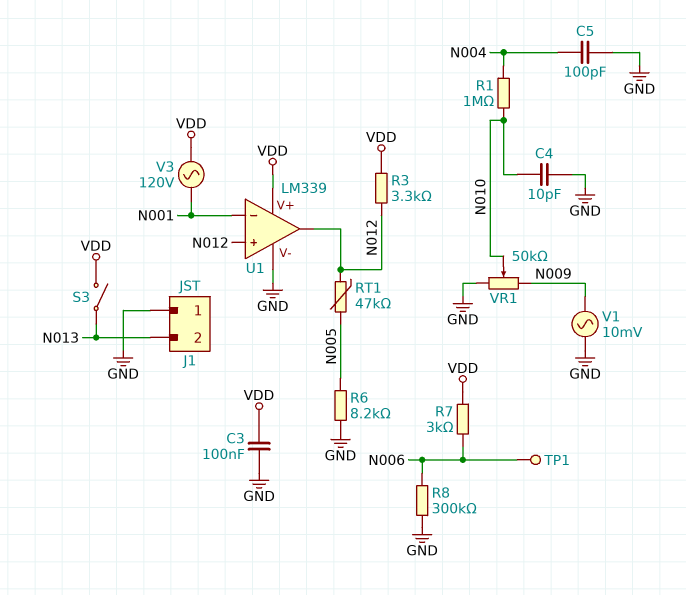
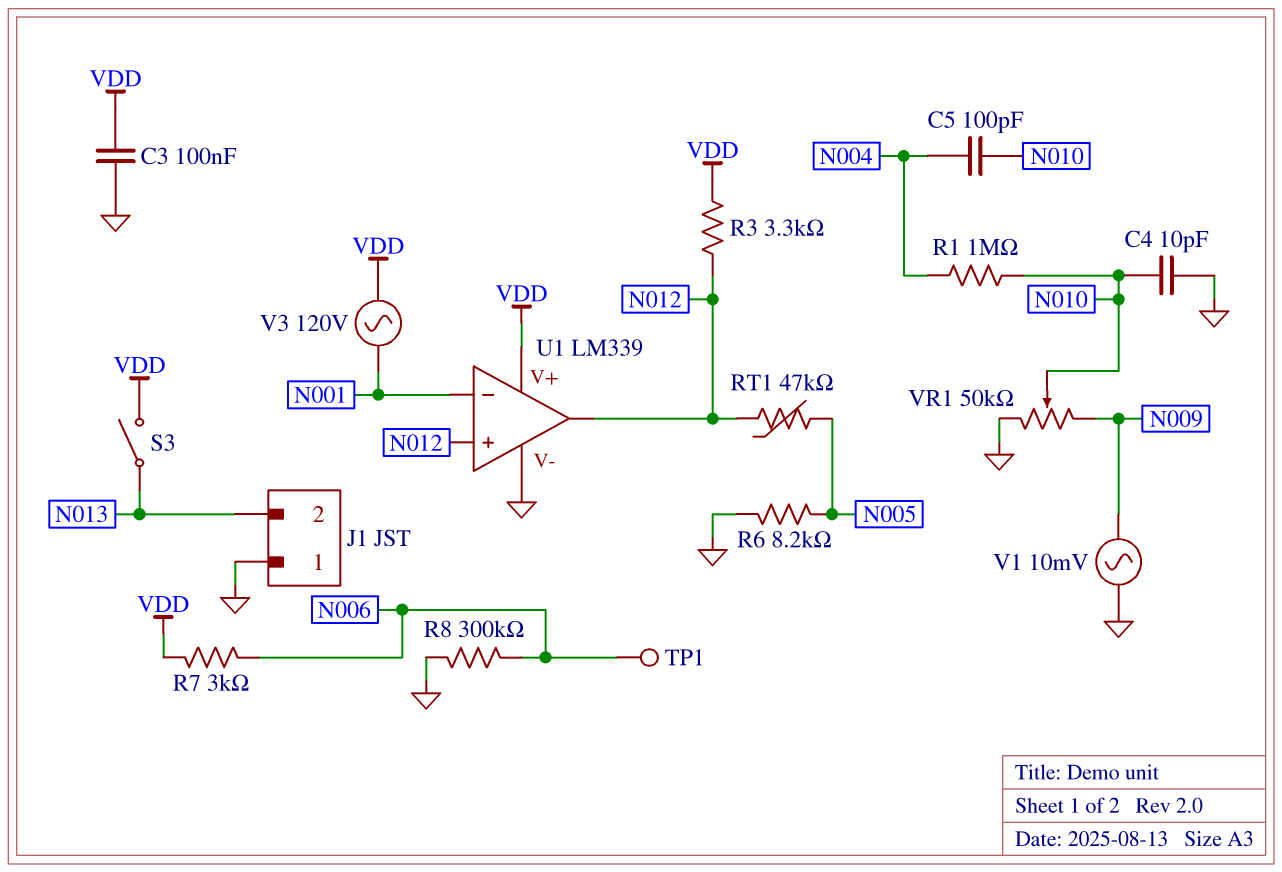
C5: 100pF (GND, N004) -> 100pF (N004, N010)

